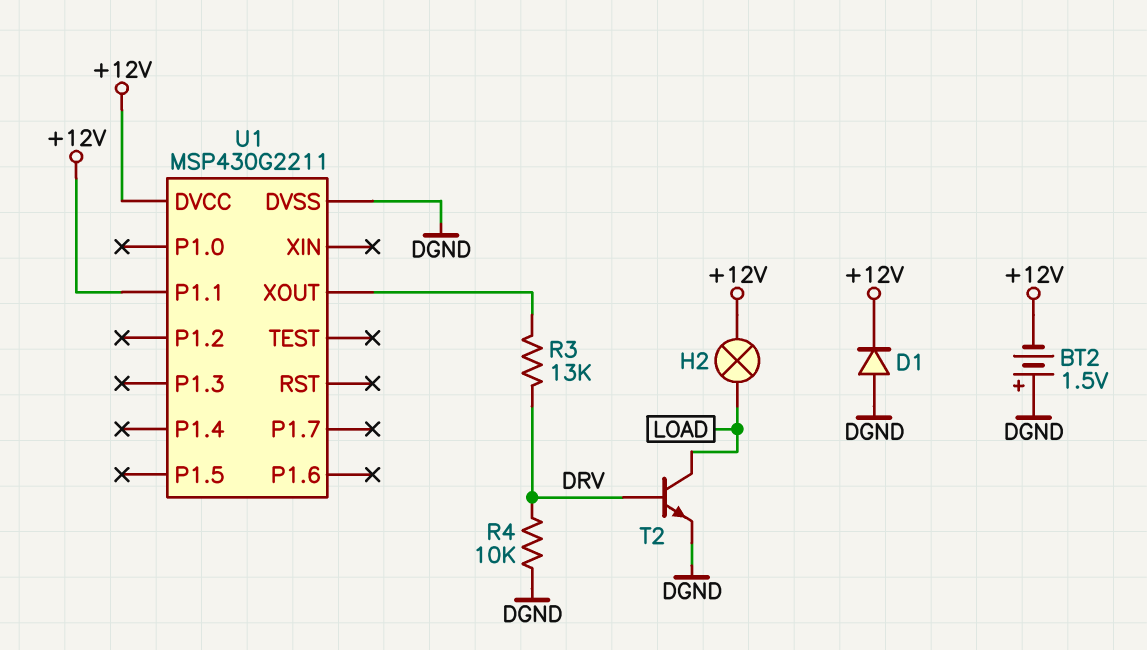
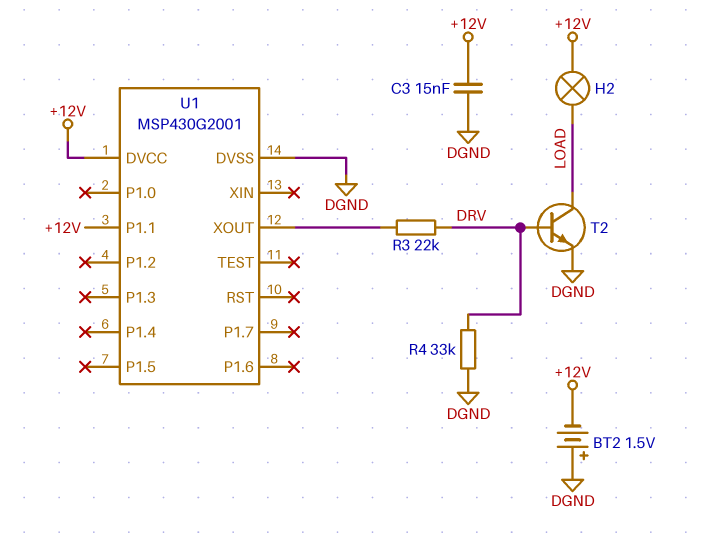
C3: none -> 15nF (+12V, DGND)
D1: diode (A DGND, K +12V) -> none
R3: 13k (DRV, U1/XOUT) -> 22k (DRV, U1/XOUT)
R4: 10k (DGND, DRV) -> 33k (DGND, DRV)
U1: MSP430G2211 -> MSP430G2001

